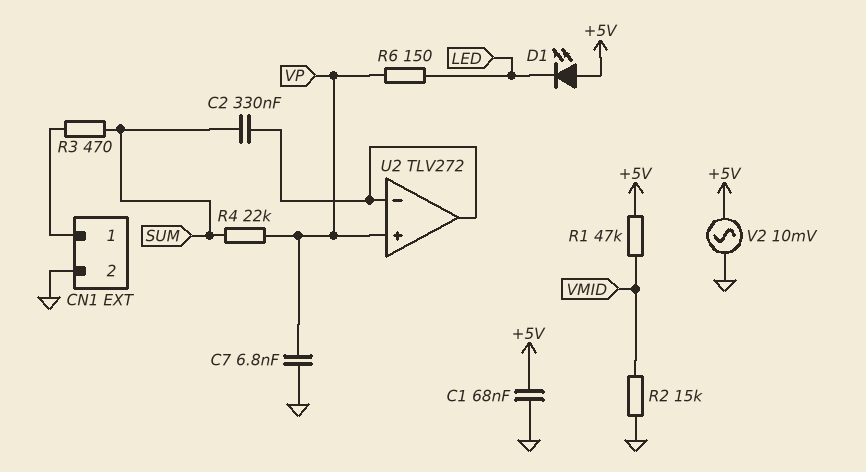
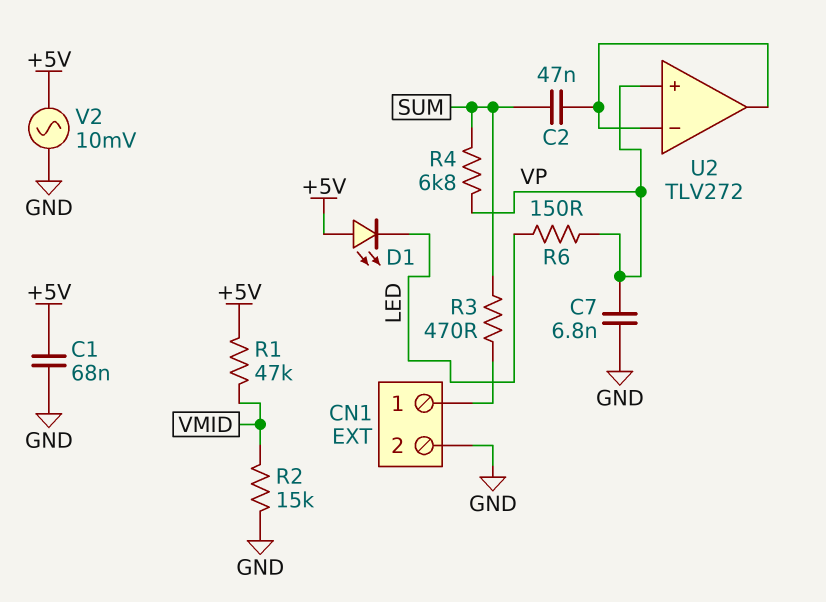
C2: 330nF (SUM, U2/in-) -> 47nF (SUM, U2/in-)
R4: 22k (SUM, VP) -> 6.8k (SUM, VP)

